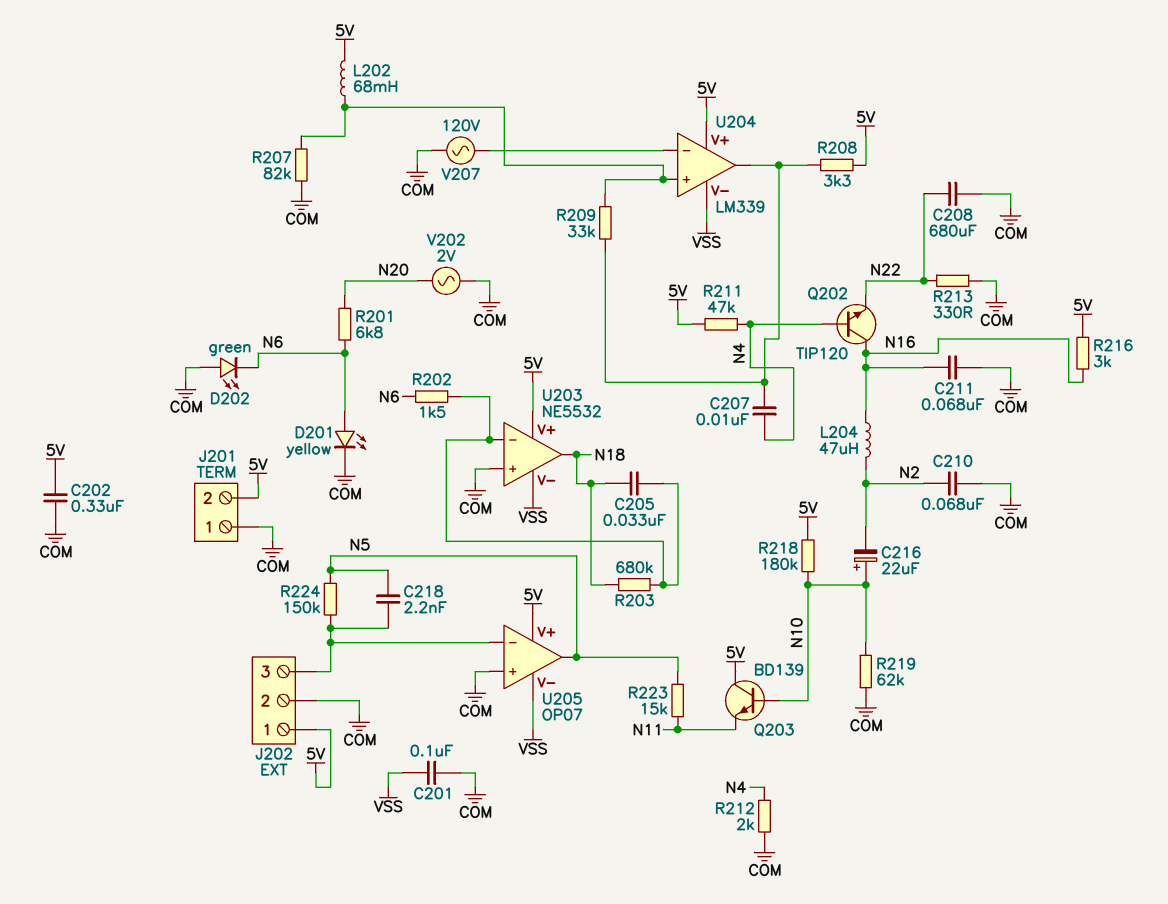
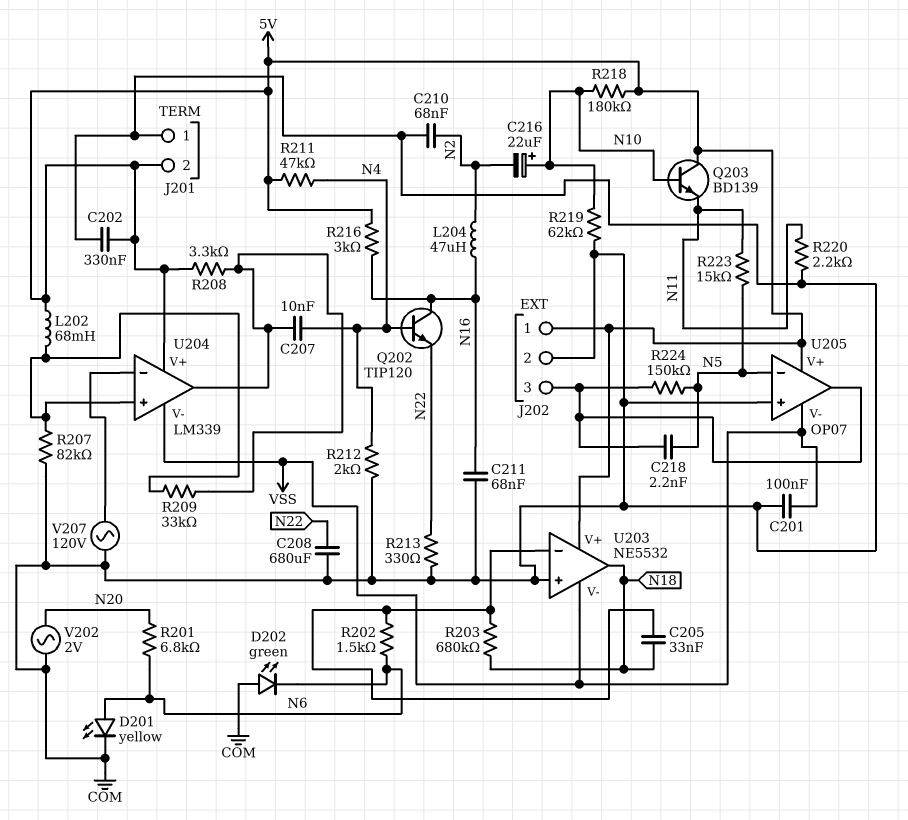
R220: none -> 2.2k (COM, N11)
U205 pin in-: J202/3 -> N5
U205 pin out: N5 -> J202/3

